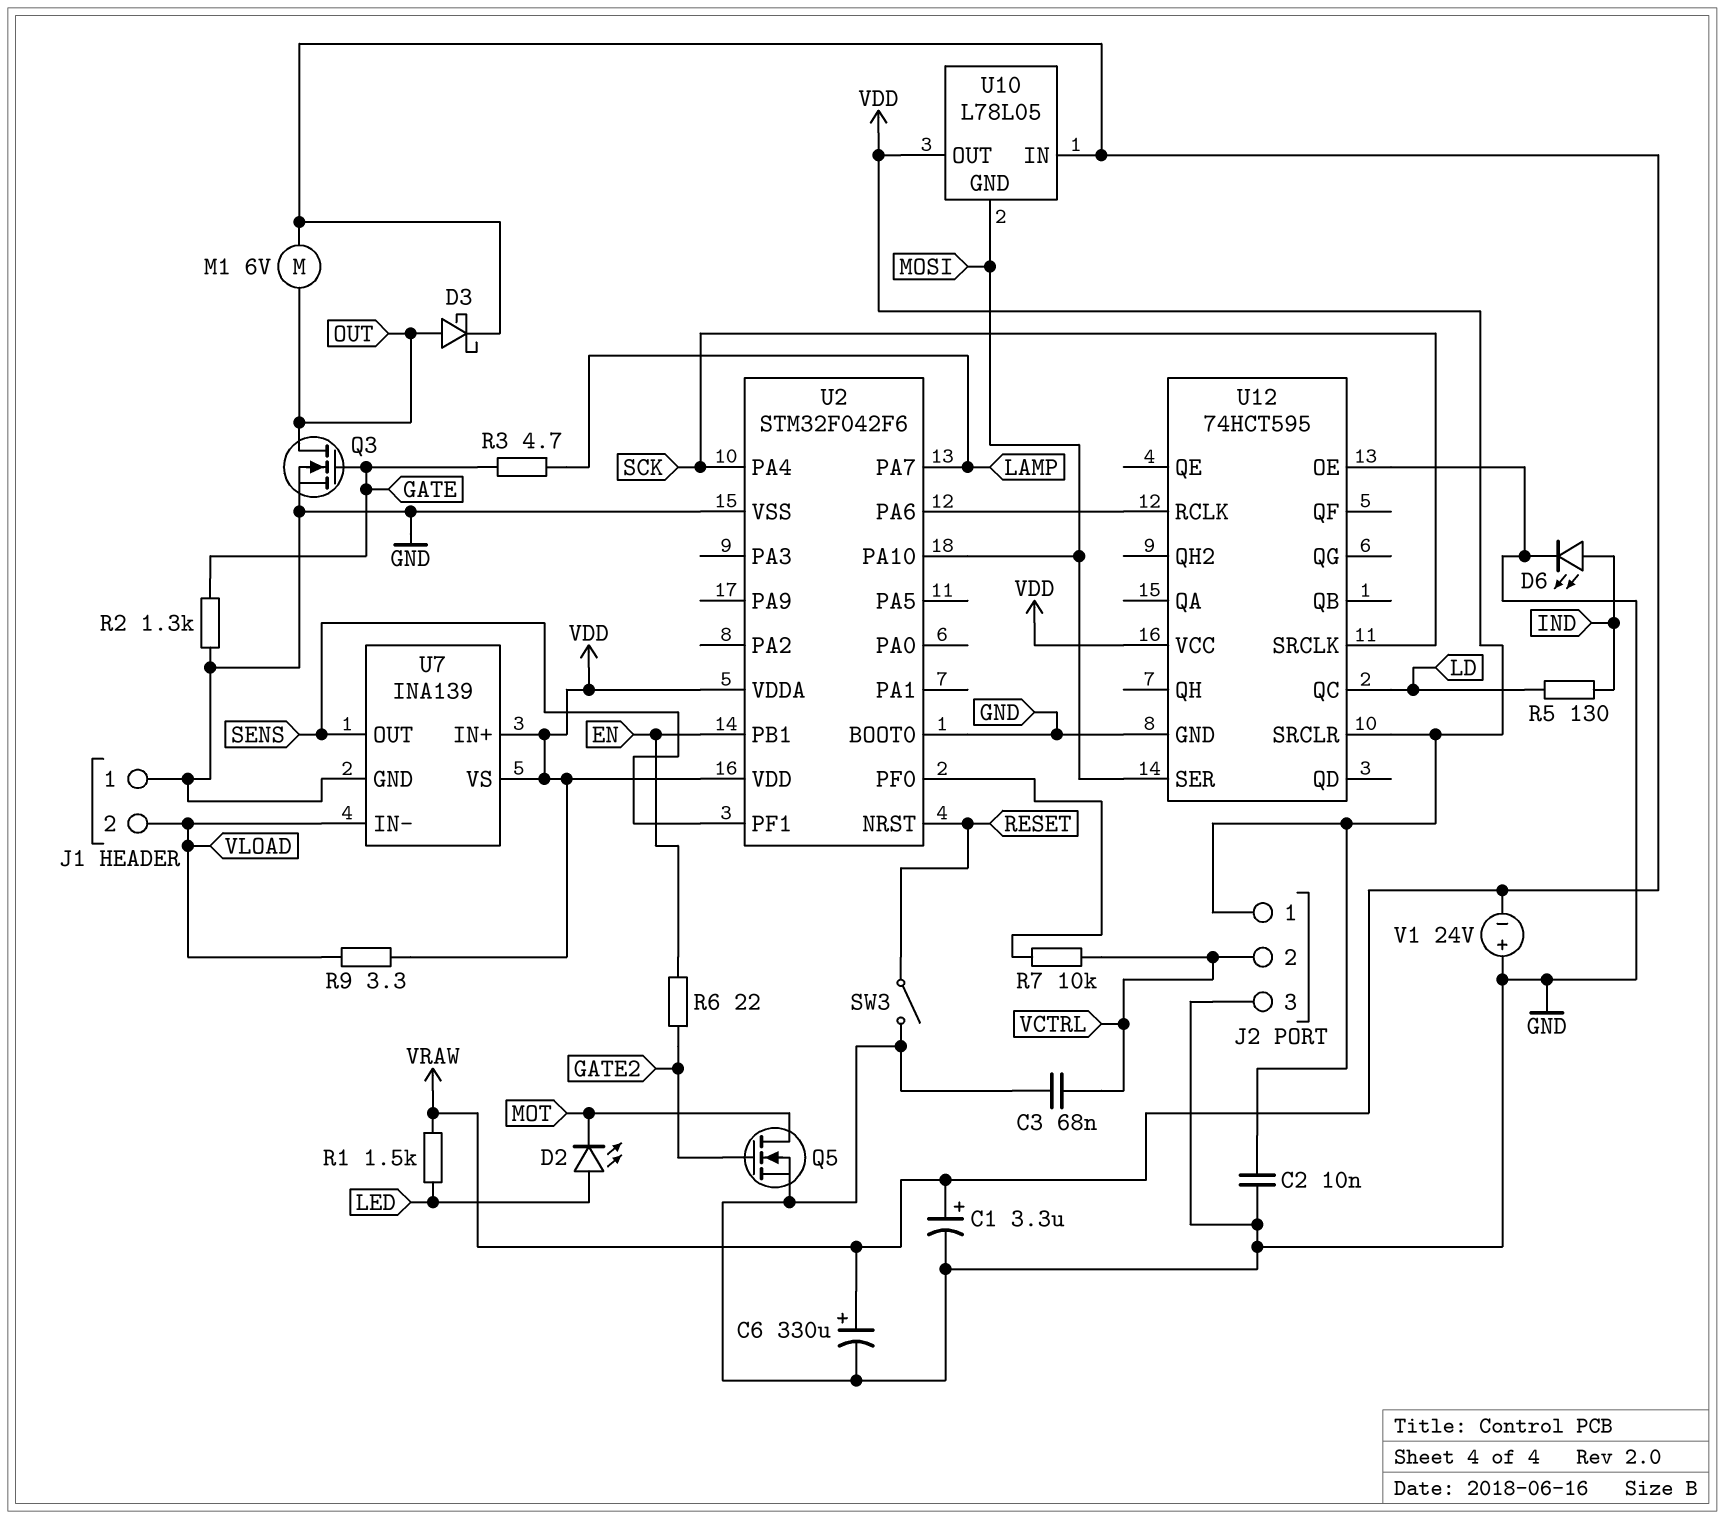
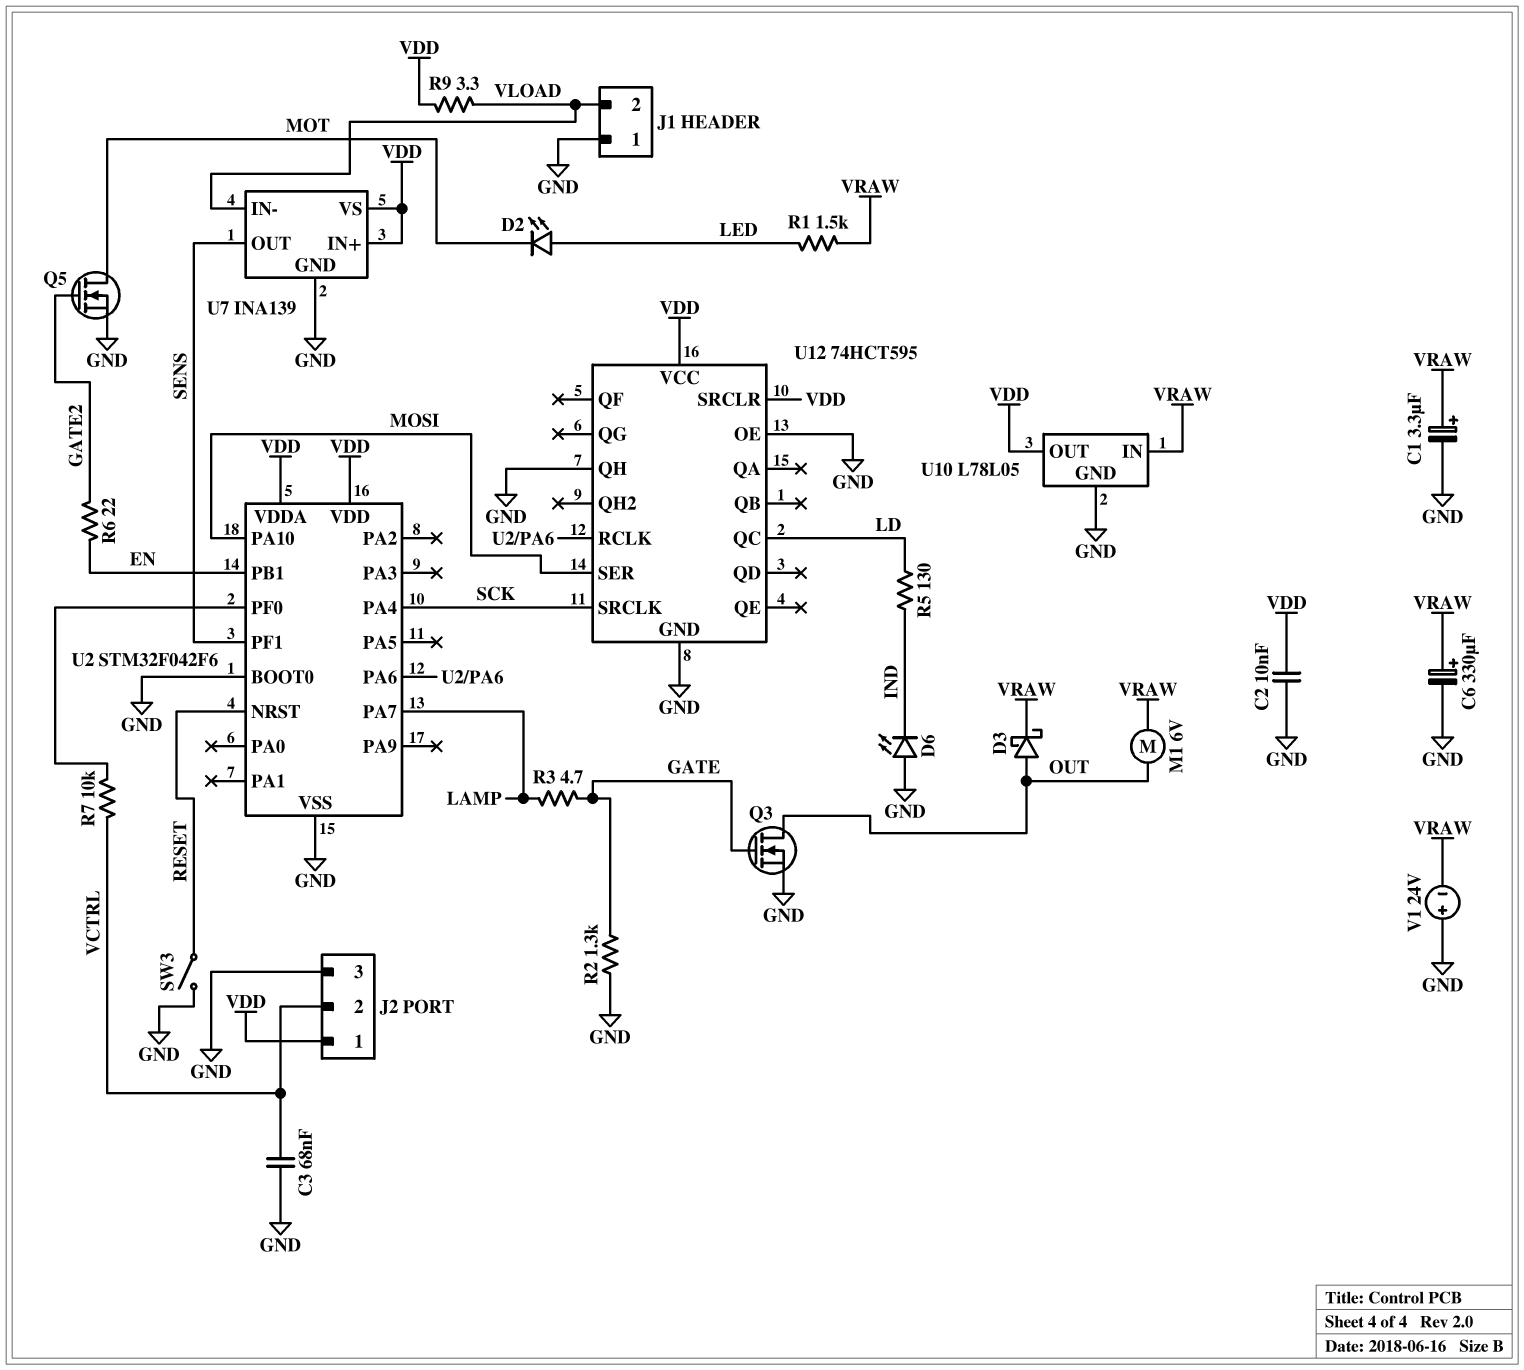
D6: LED (A IND, K GND) -> LED (A GND, K IND)
U10 pin GND: MOSI -> GND
U12 pin QH: none -> GND

